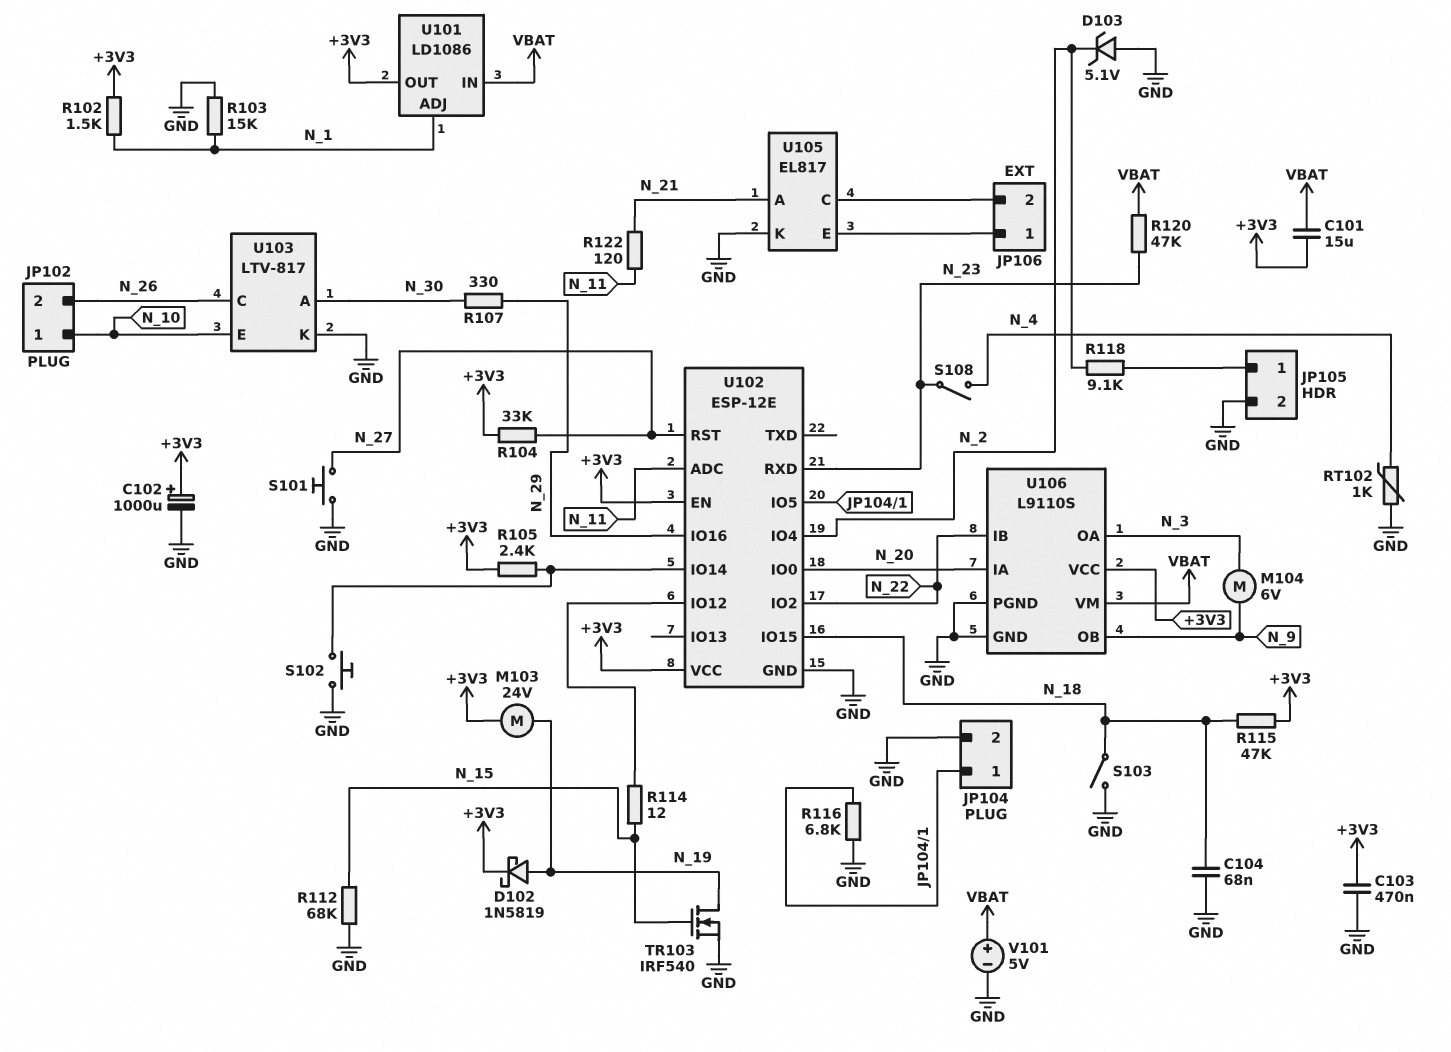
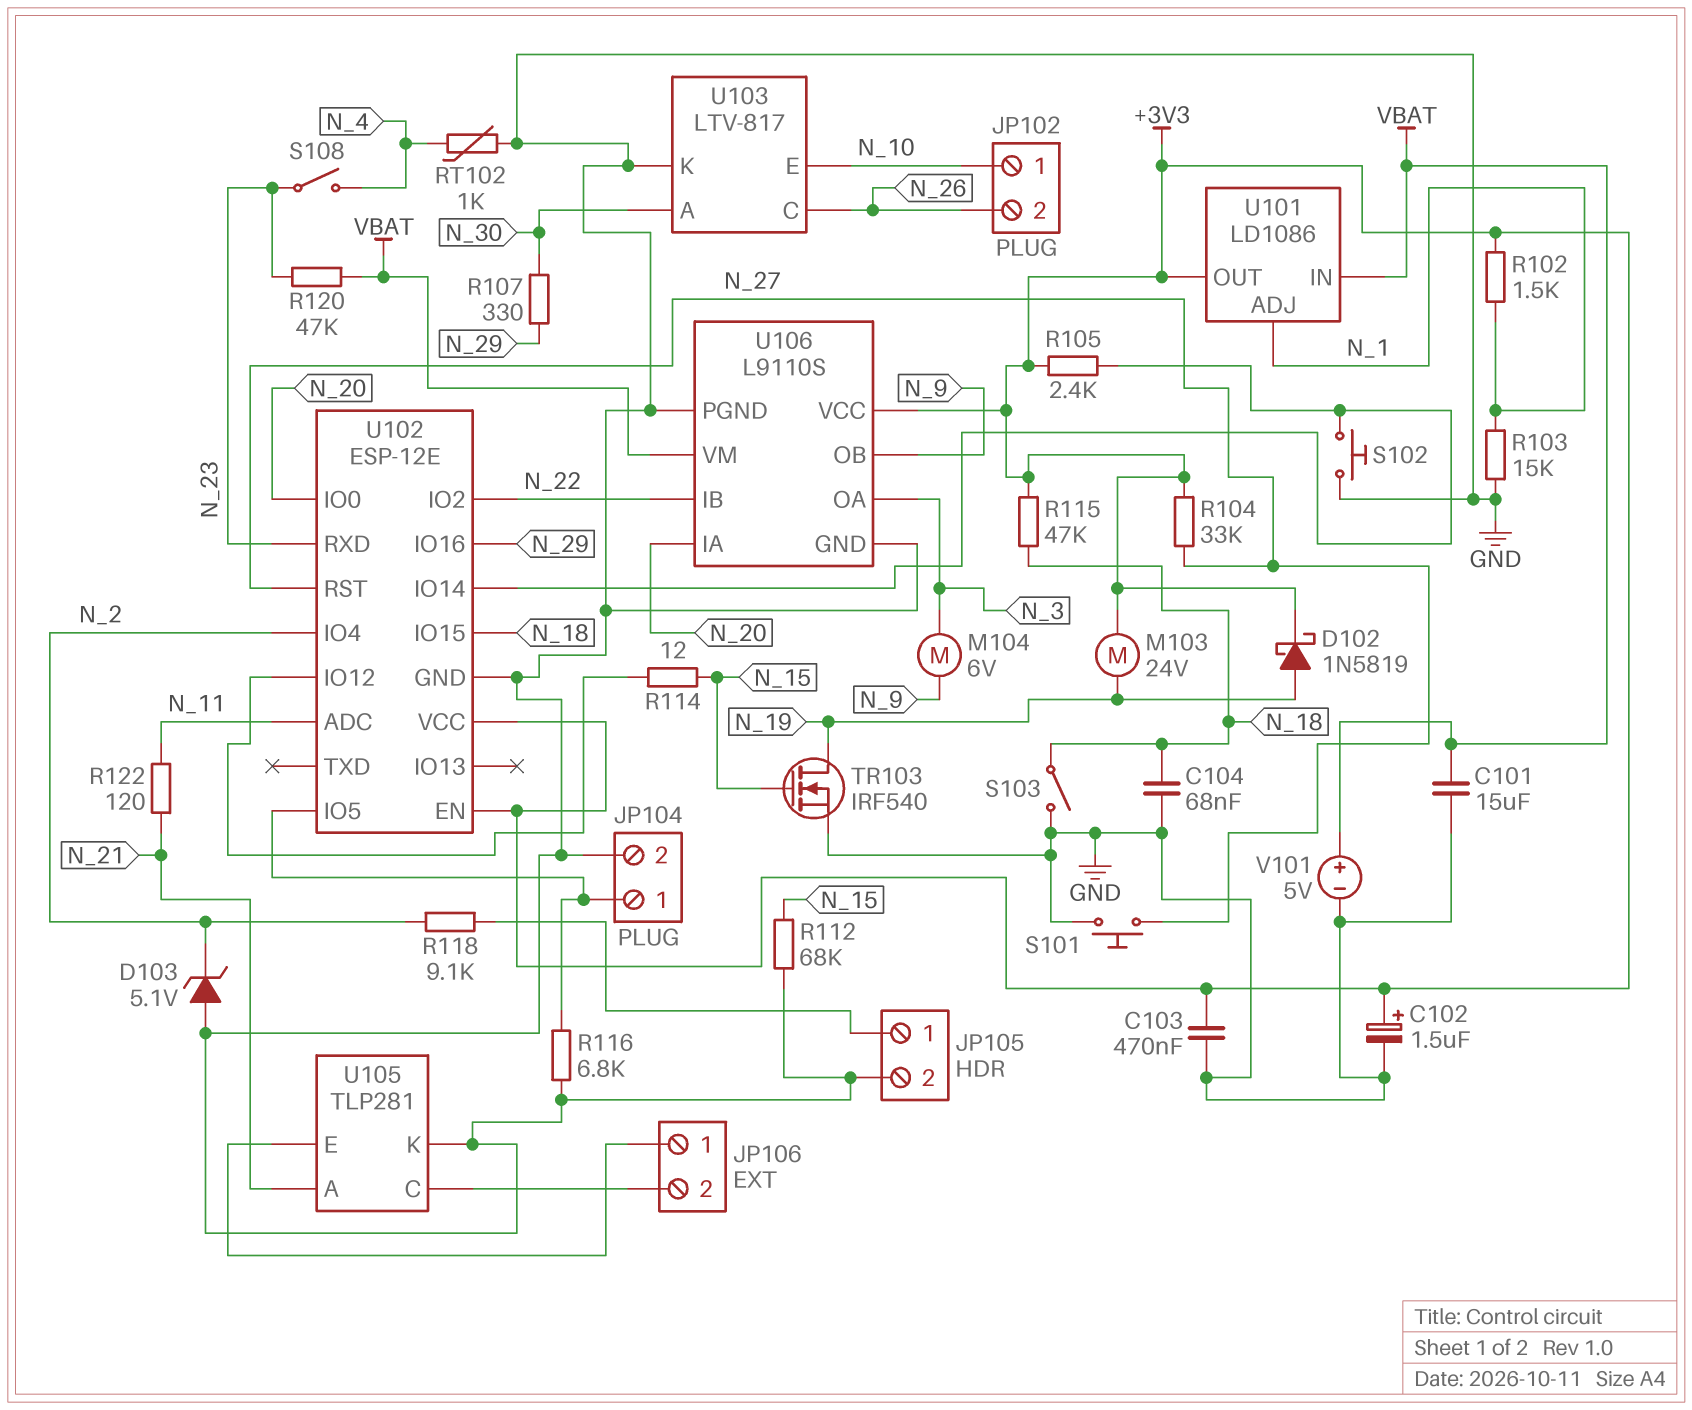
C101: 15uF (+3V3, VBAT) -> 15uF (GND, VBAT)
C102: 1000uF (plus +3V3, minus GND) -> 1.5uF (plus +3V3, minus GND)
U105: EL817 -> TLP281

